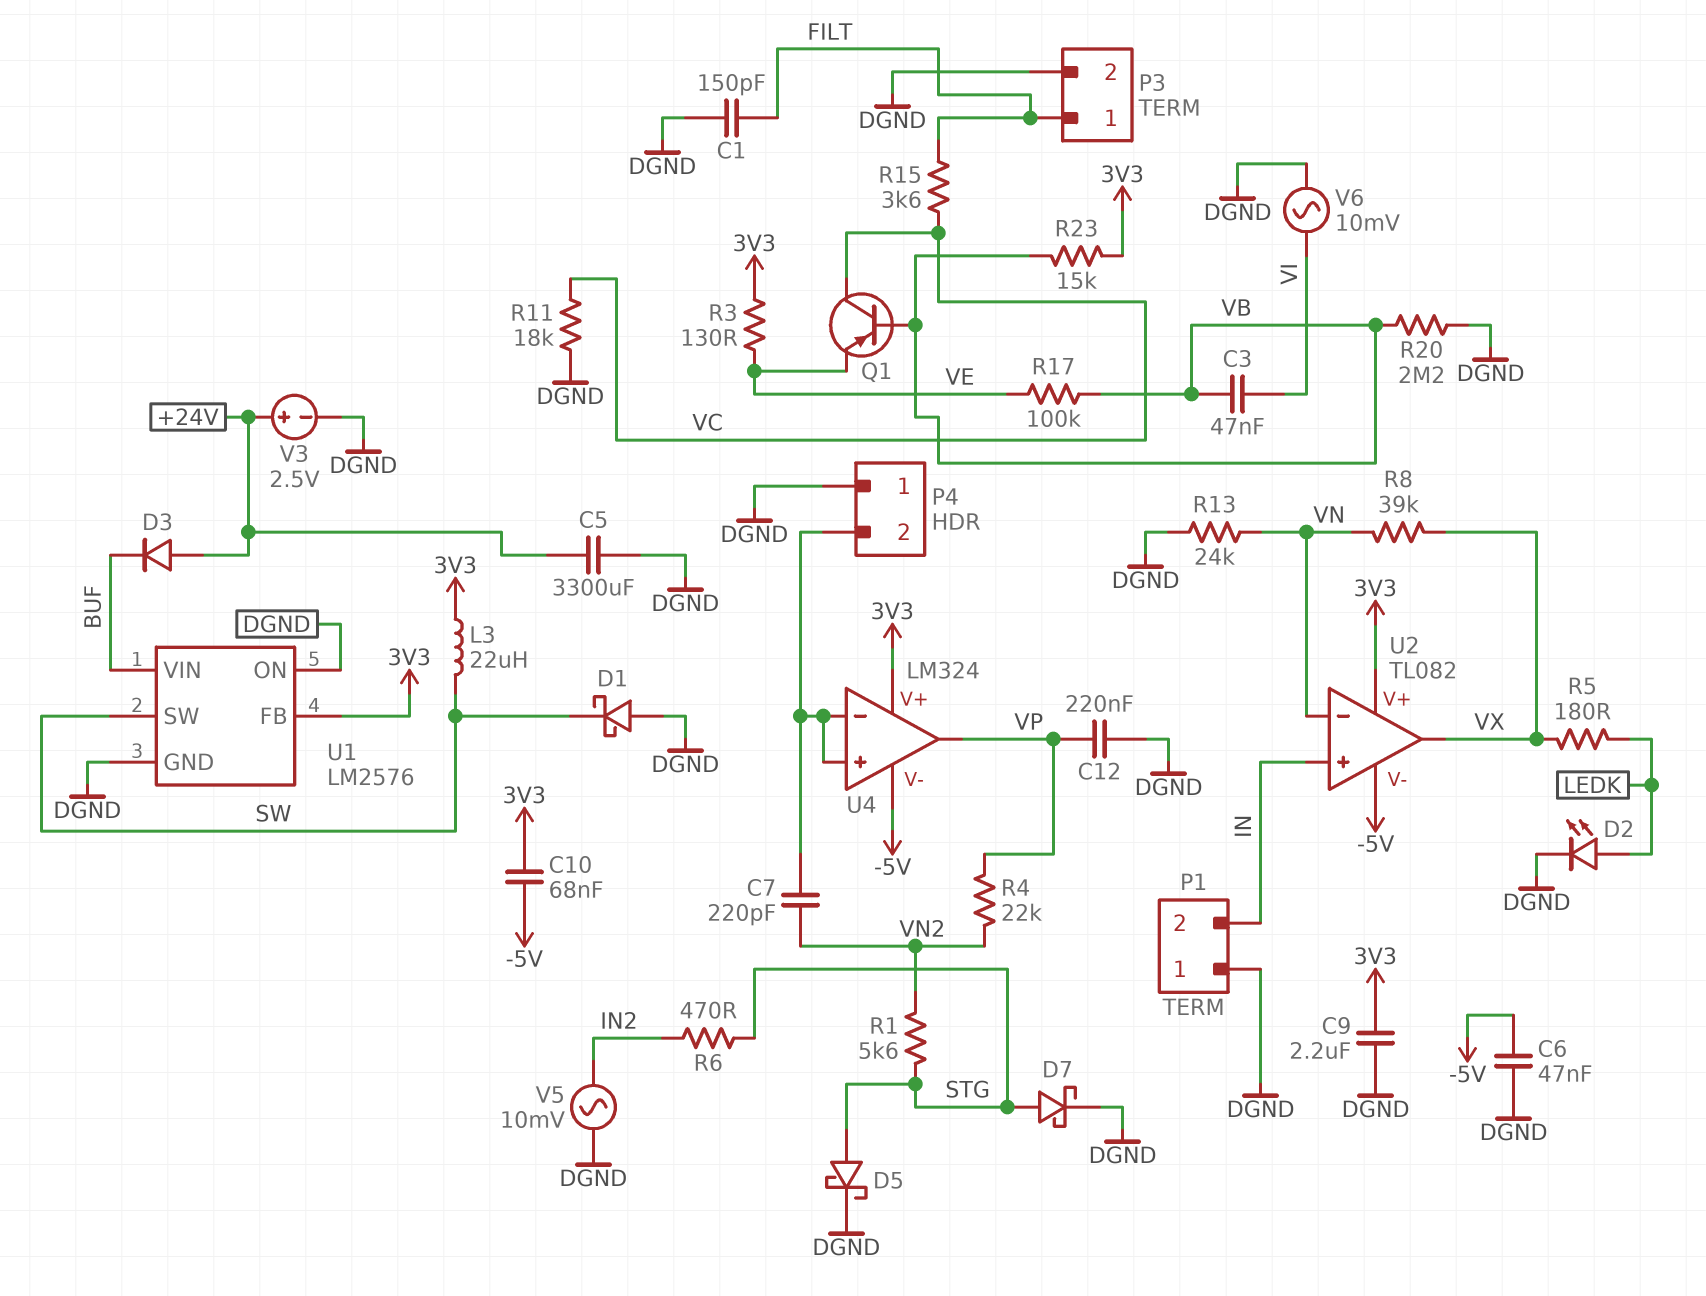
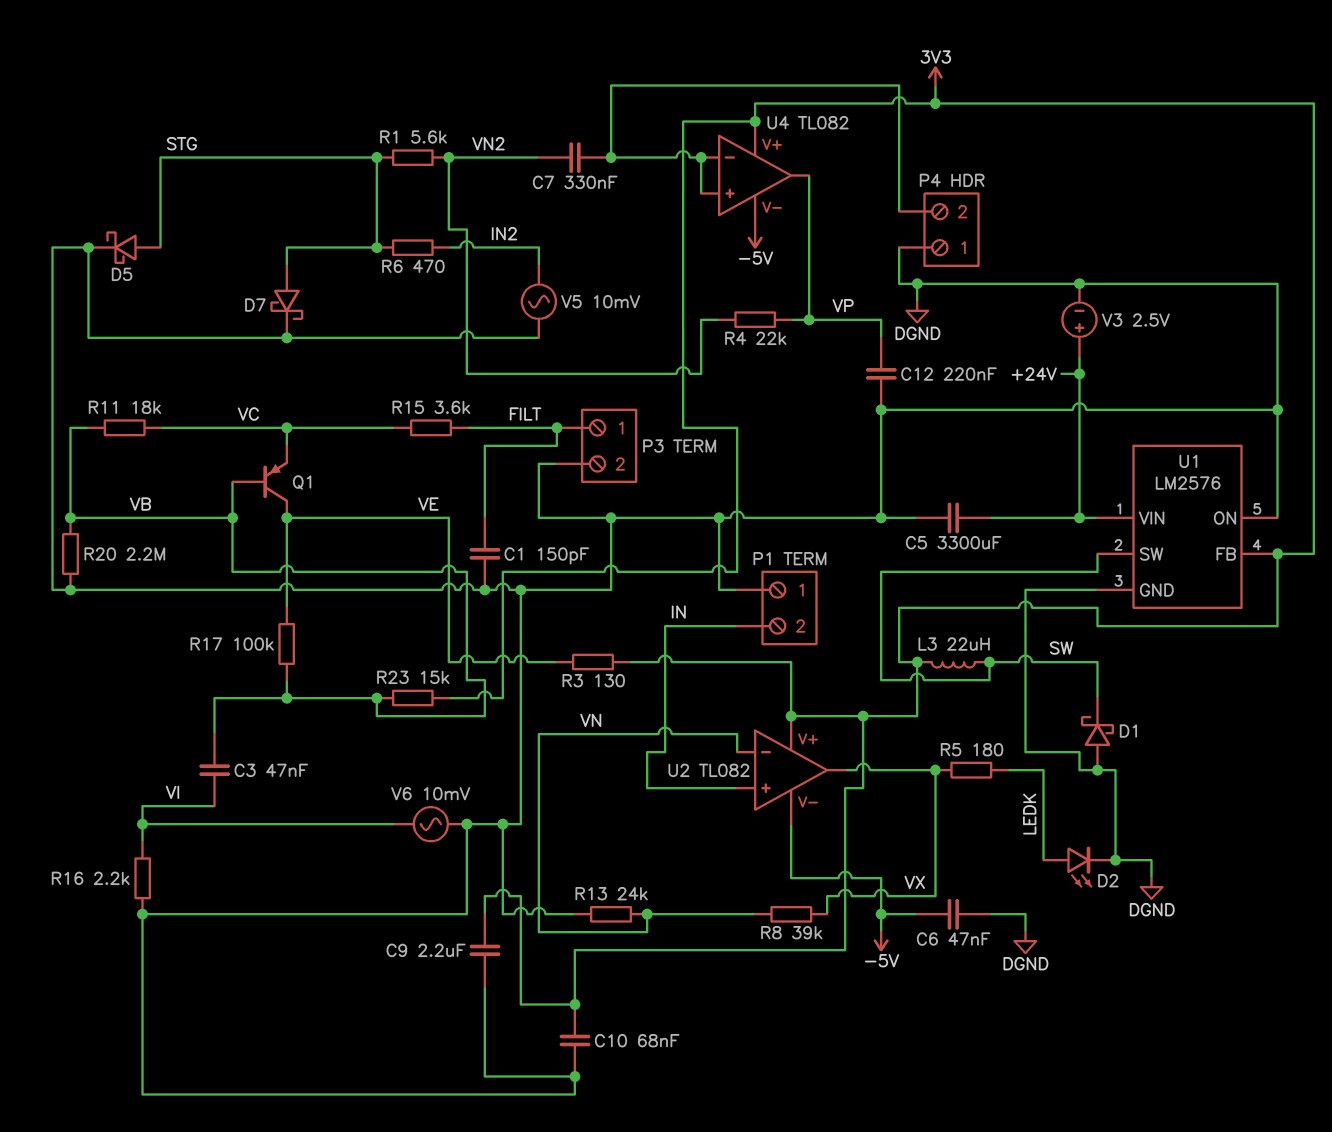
C7: 220pF (P4/2, VN2) -> 330nF (P4/2, VN2)
C10: 68nF (-5V, 3V3) -> 68nF (3V3, DGND)
D3: diode (A +24V, K BUF) -> none
Q1: PNP (B VB, C VC, E VE) -> PNP (B VB, C VE, E VC)
R11: 18k (DGND, VC) -> 18k (VB, VC)
R16: none -> 2.2k (DGND, VI)
U1 pin VIN: BUF -> +24V
U4: LM324 -> TL082

